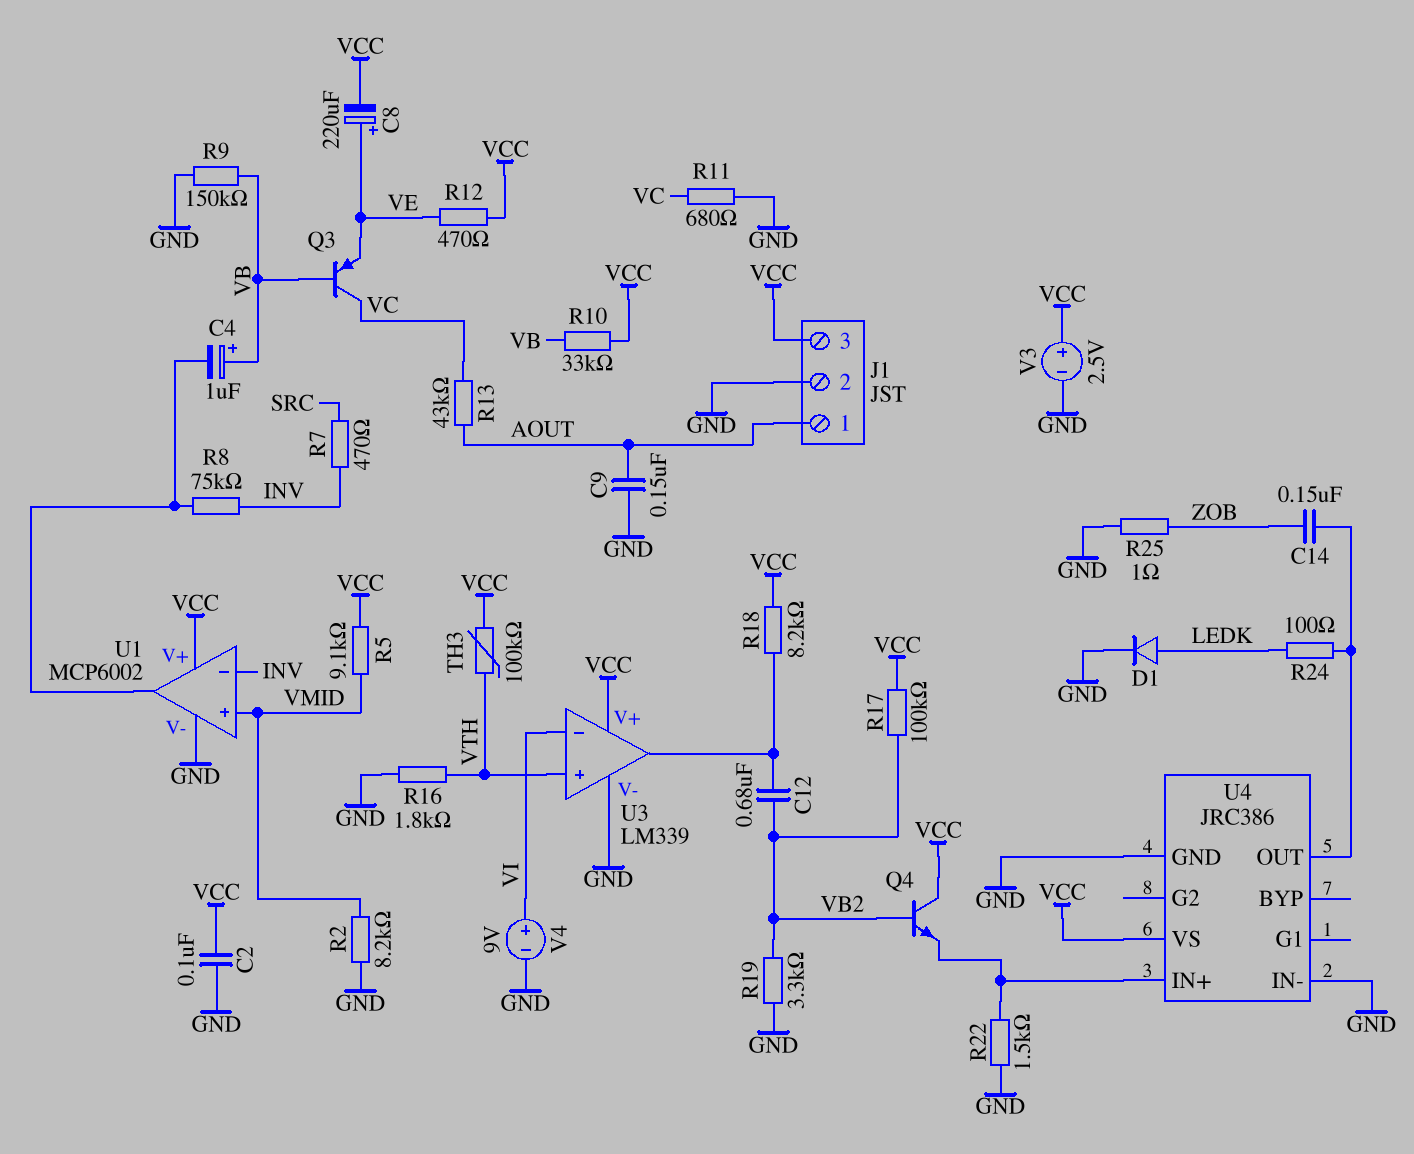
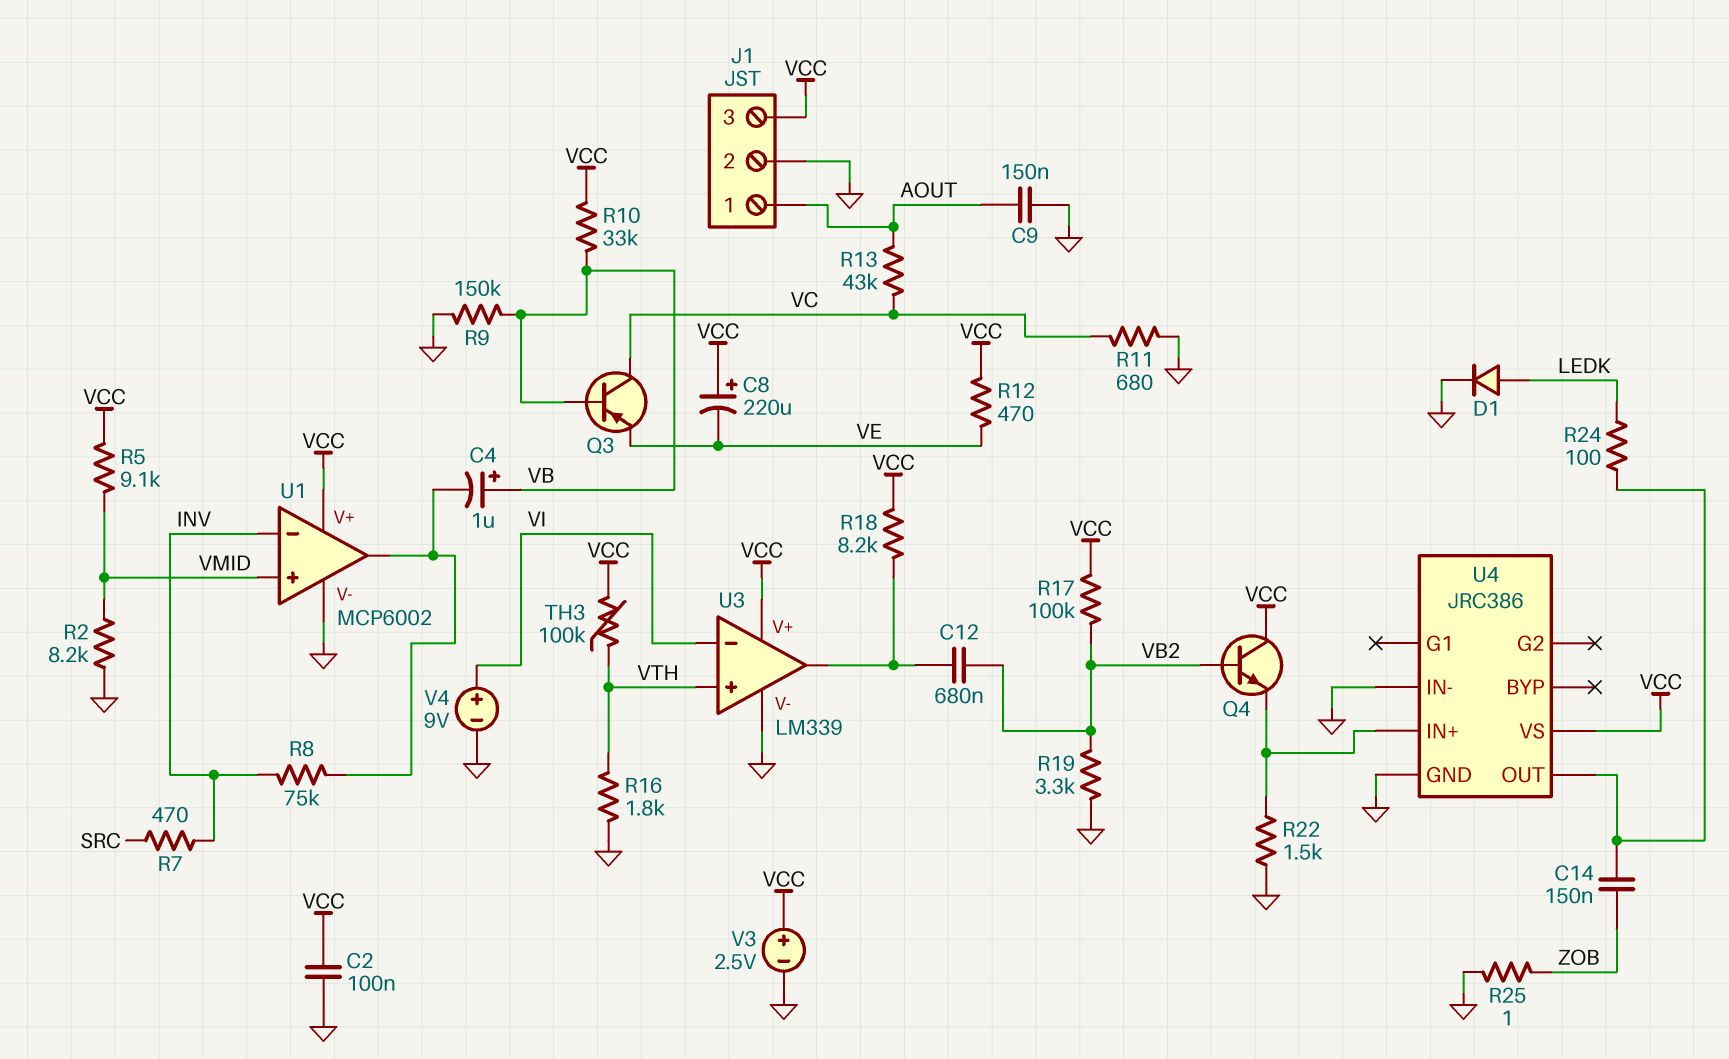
C8: 220uF (plus VE, minus VCC) -> 220uF (plus VCC, minus VE)

